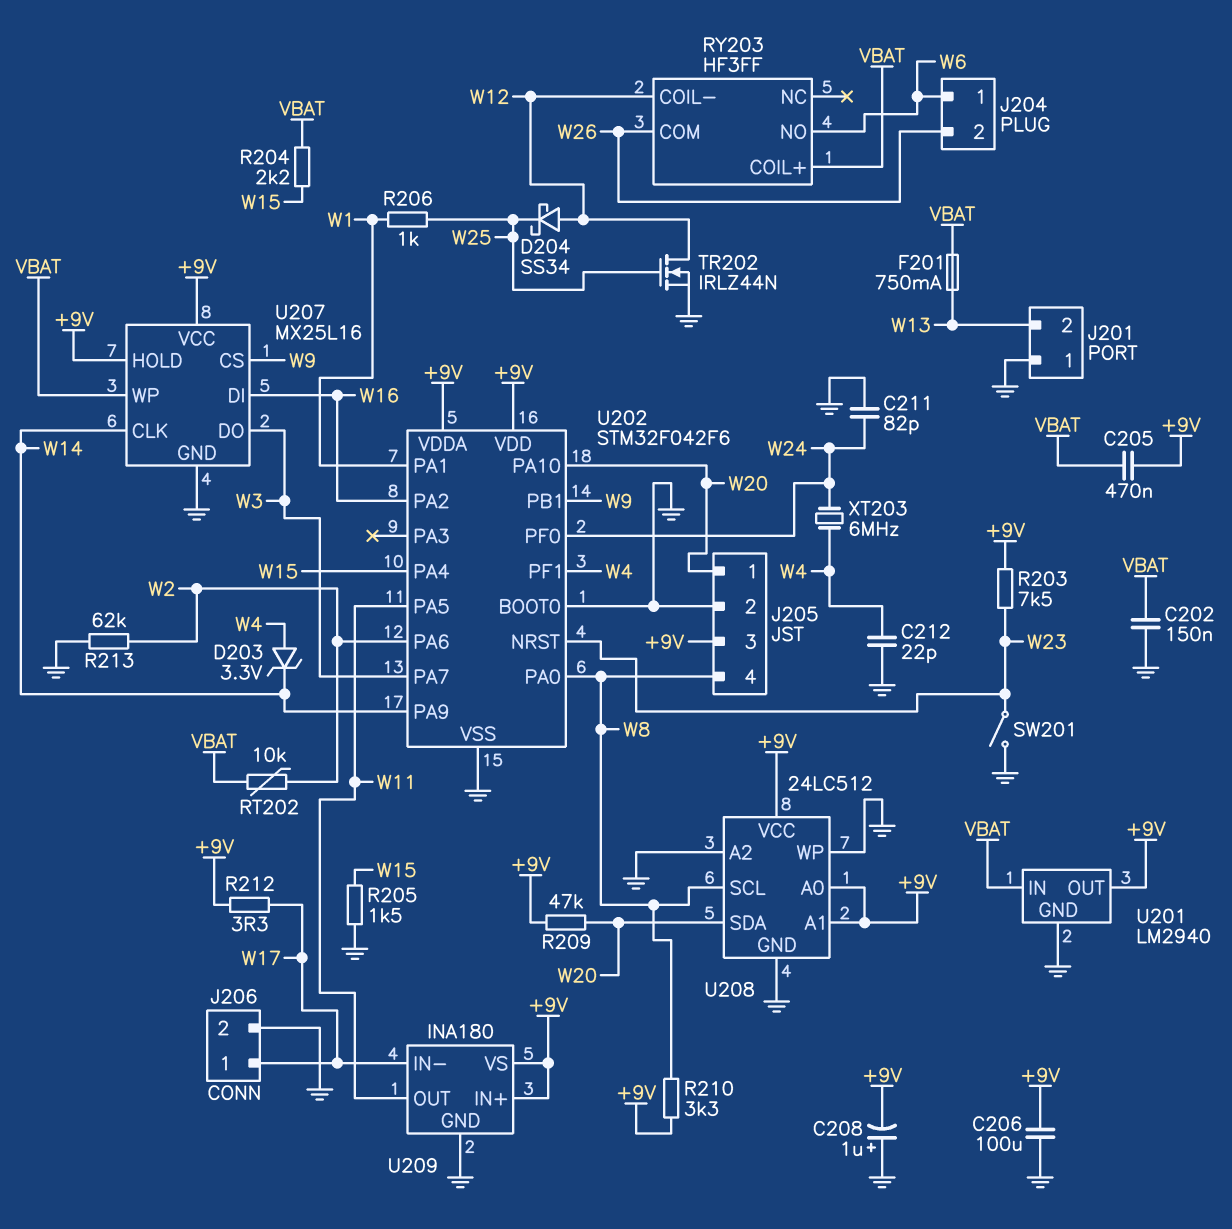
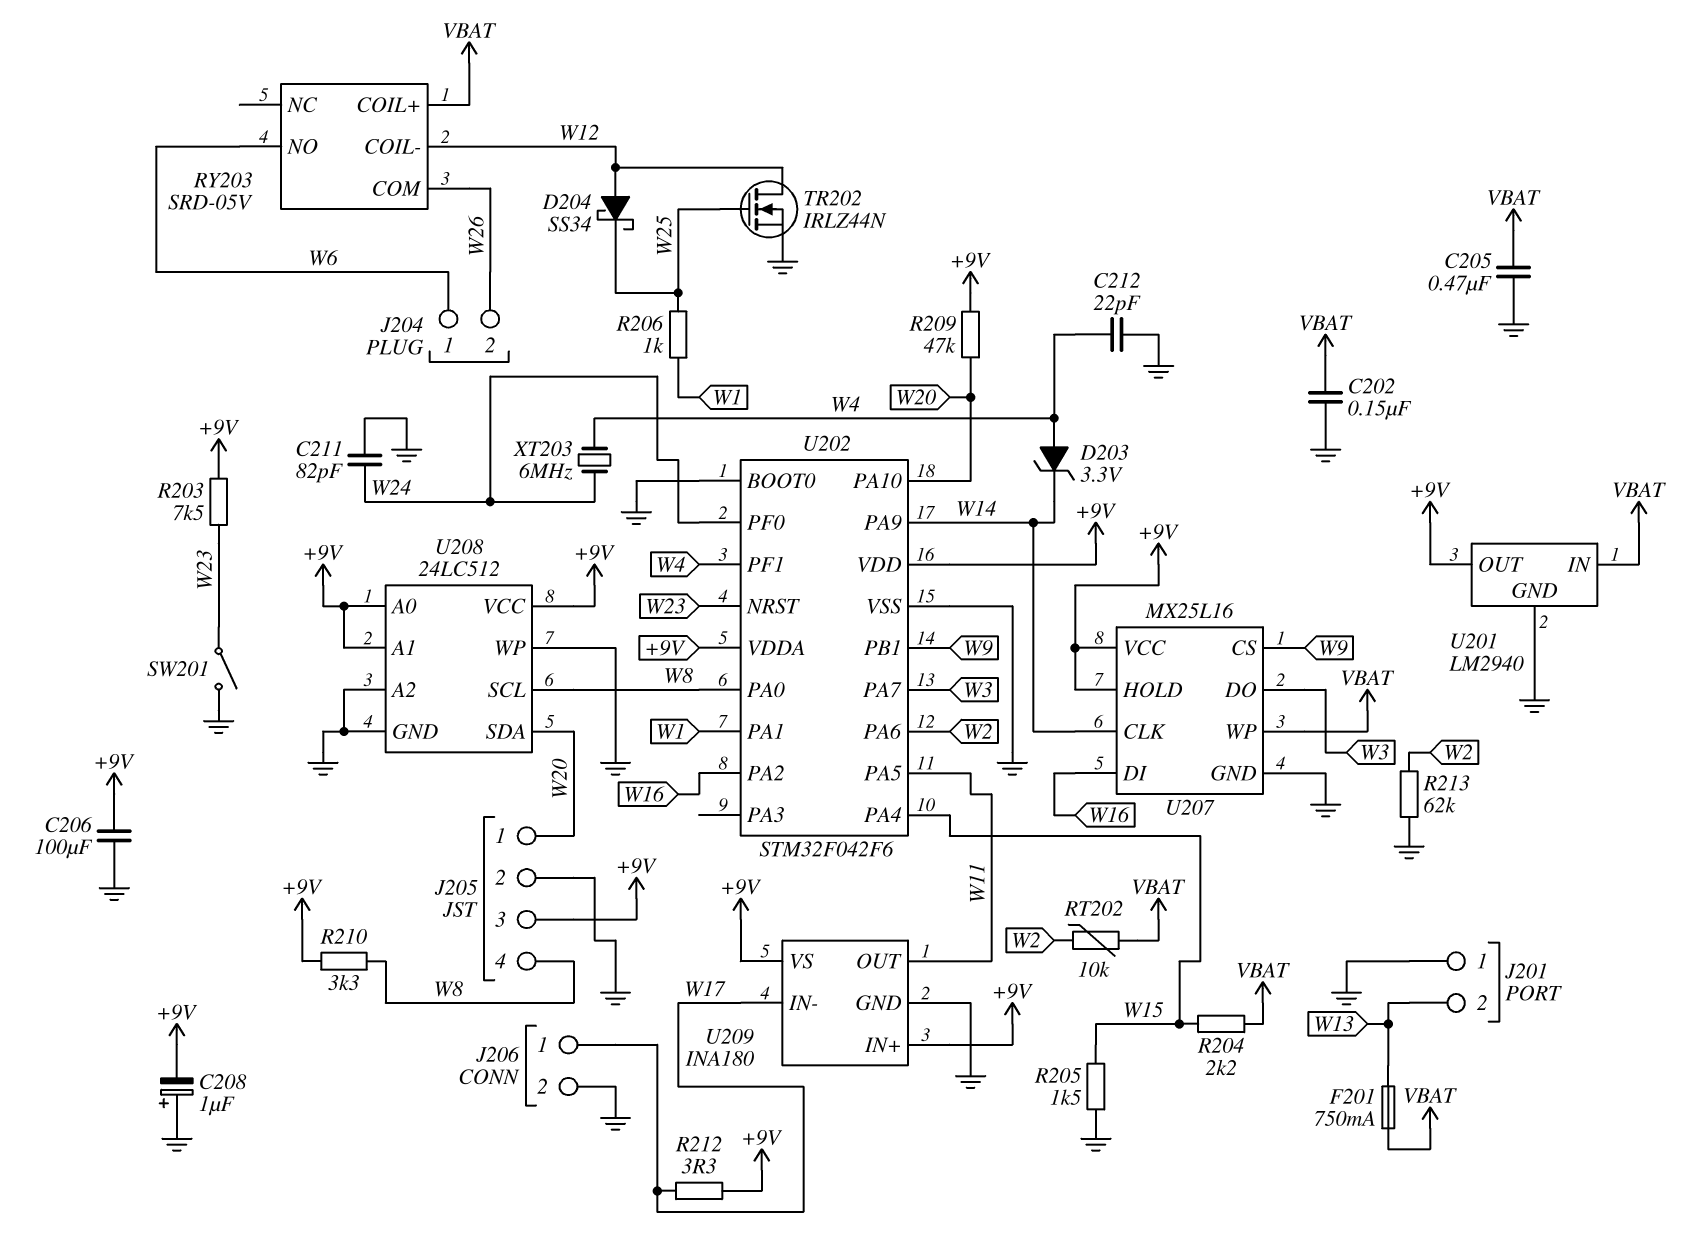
C205: 470nF (+9V, VBAT) -> 470nF (GND, VBAT)
RY203: HF3FF -> SRD-05V

